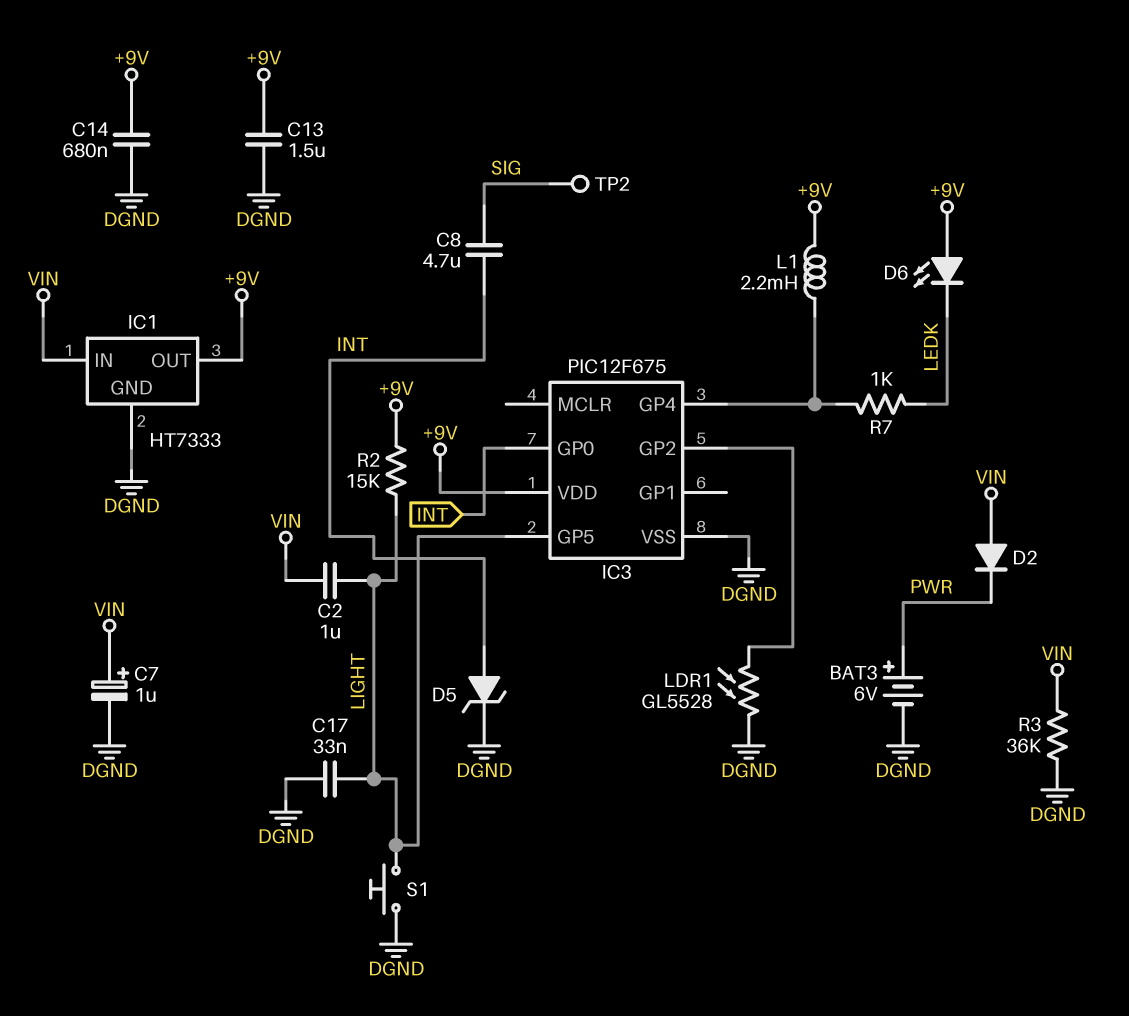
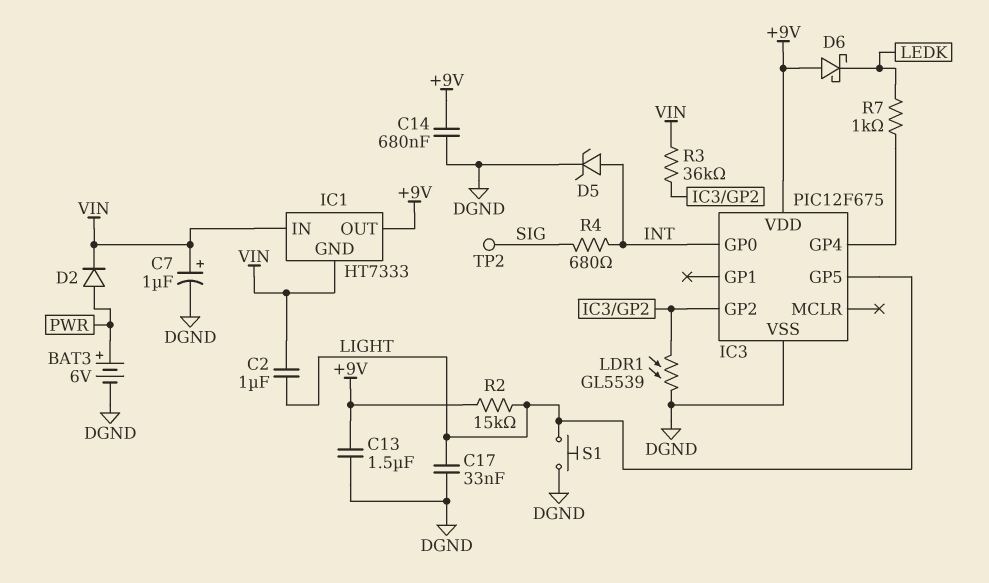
C8: 4.7uF (INT, SIG) -> none
D2: diode (A VIN, K PWR) -> diode (A PWR, K VIN)
D6: LED (A +9V, K LEDK) -> schottky (A +9V, K LEDK)
IC1 pin GND: DGND -> VIN
L1: 2.2mH (+9V, IC3/GP4) -> none
LDR1: GL5528 (DGND, IC3/GP2) -> GL5539 (DGND, IC3/GP2)
R3: 36k (DGND, VIN) -> 36k (IC3/GP2, VIN)
R4: none -> 680 (INT, SIG)

